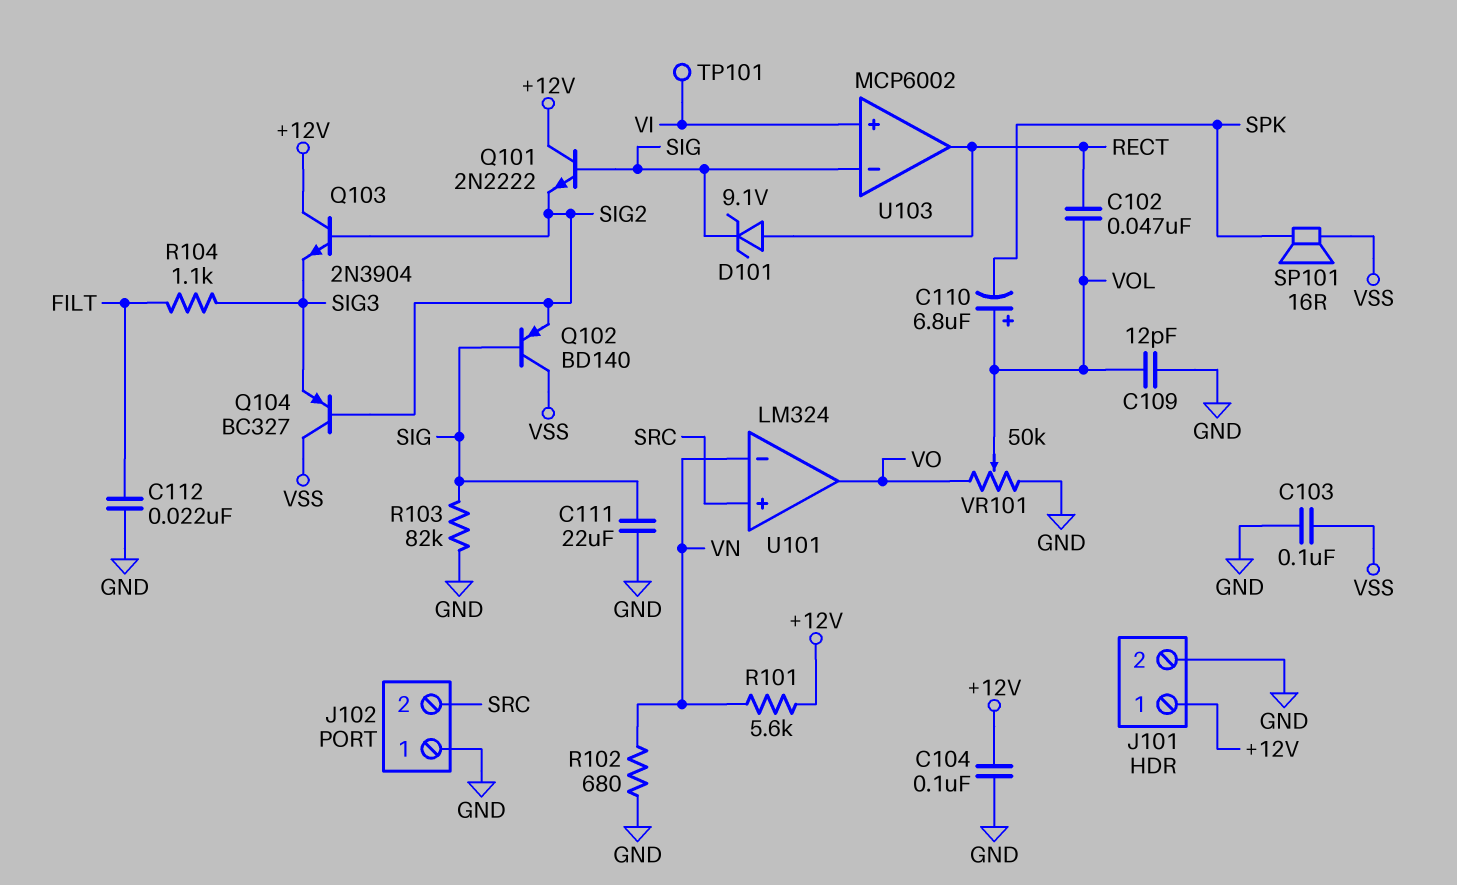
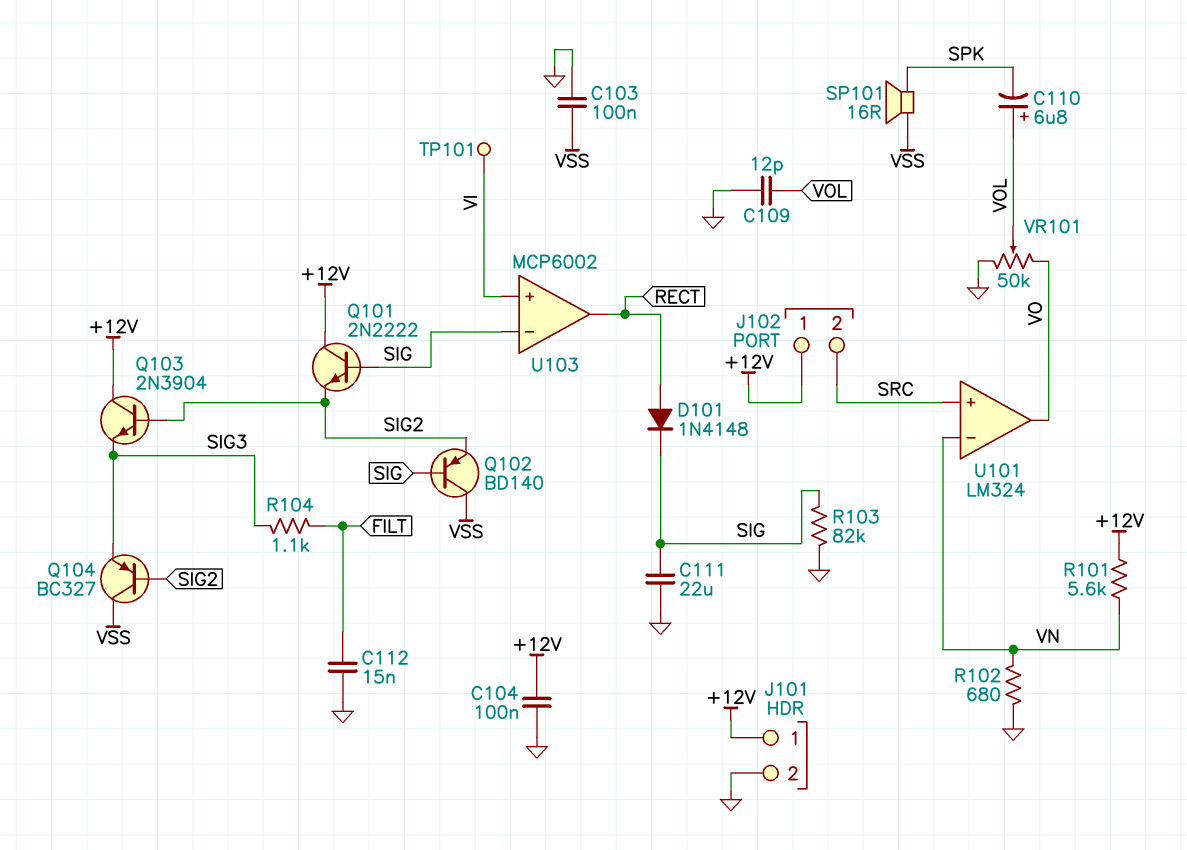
C102: 47nF (RECT, VOL) -> none
C112: 22nF (FILT, GND) -> 15nF (FILT, GND)
D101: zener 9.1V (A RECT, K SIG) -> diode 1N4148 (A RECT, K SIG)
J102 pin 1: GND -> +12V

